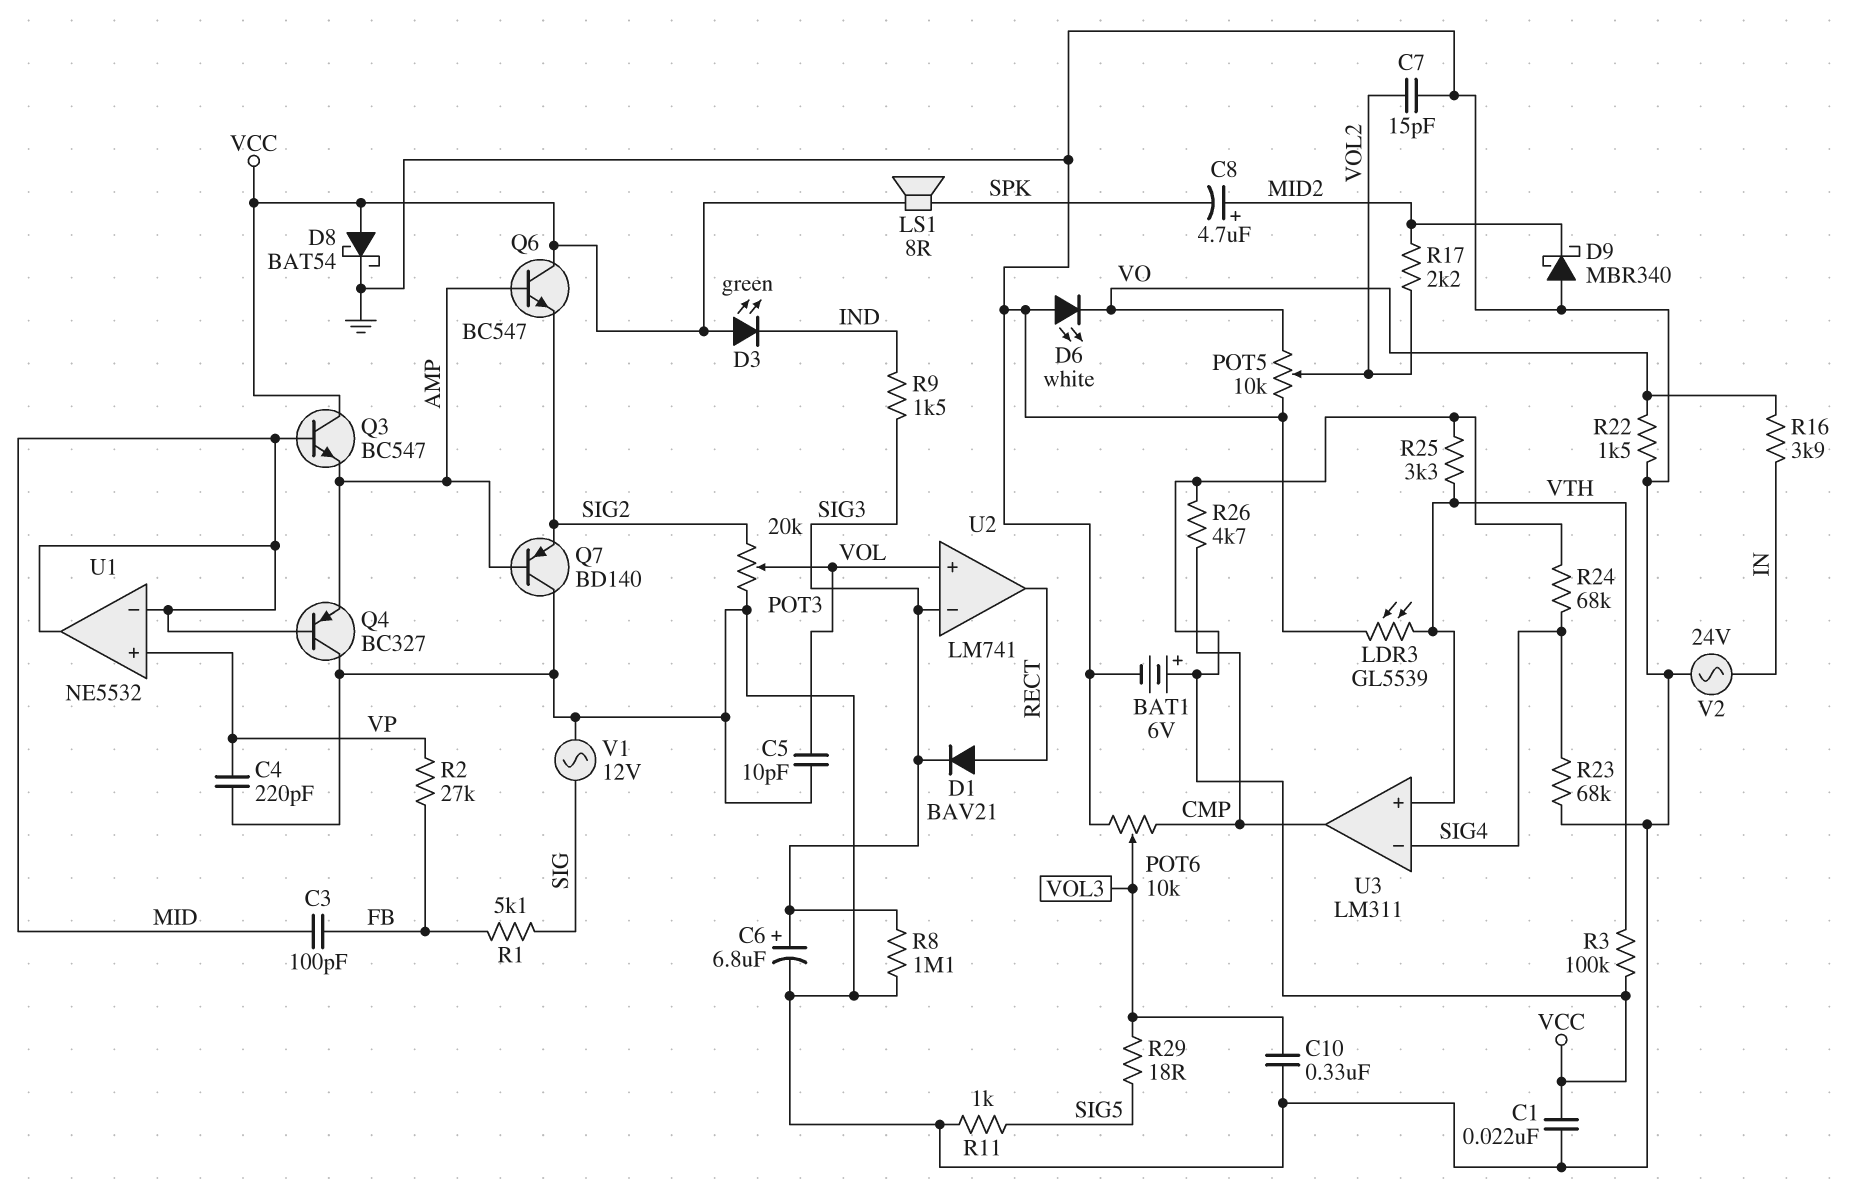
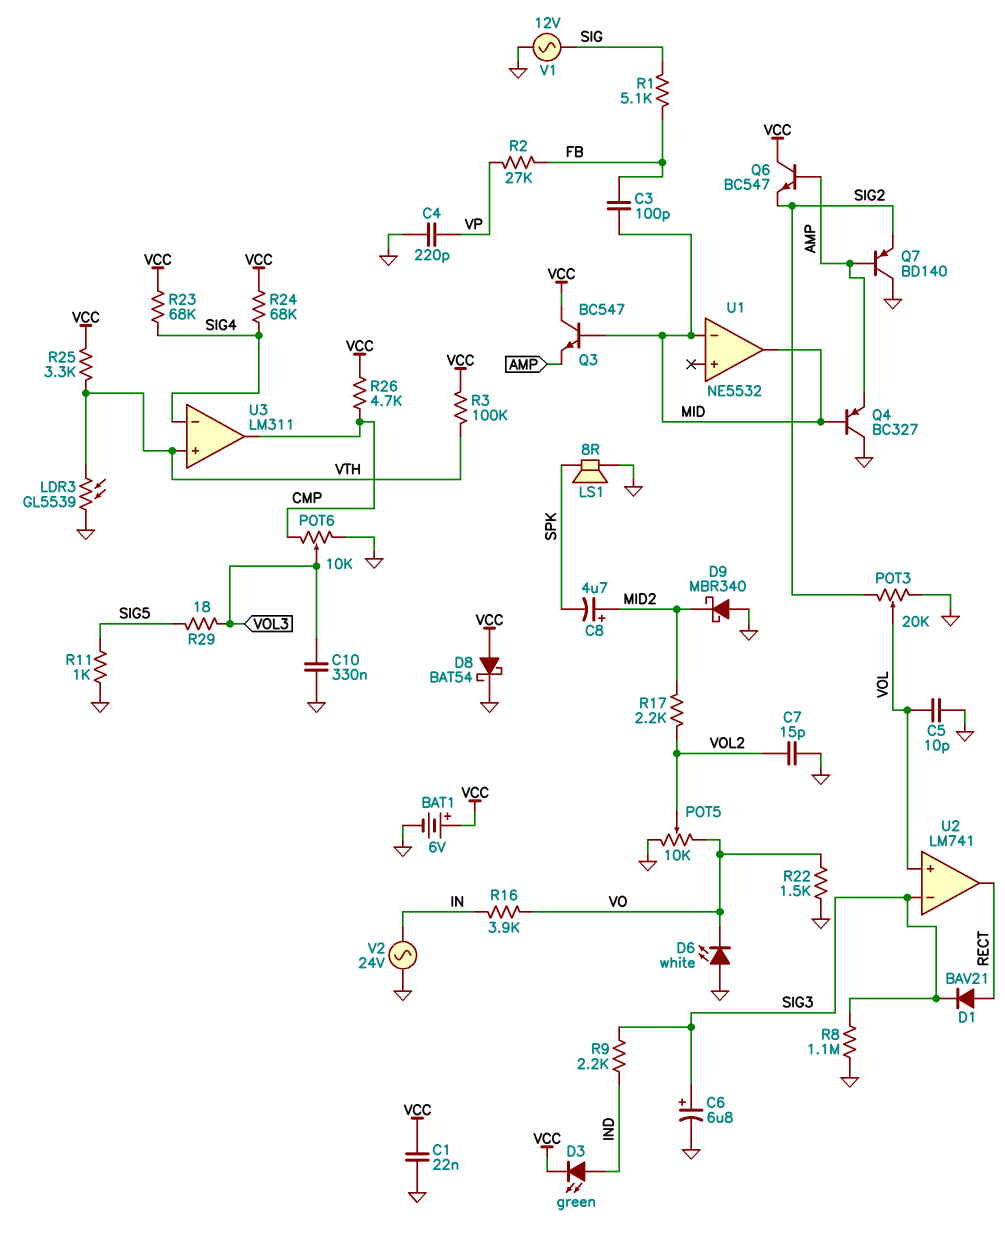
D3: LED green (A VCC, K IND) -> LED green (A IND, K VCC)
LS1: speaker 8R (SPK, VCC) -> speaker 8R (GND, SPK)
R9: 1.5k (IND, SIG3) -> 2.2k (IND, SIG3)
R23: 68k (GND, SIG4) -> 68k (SIG4, VCC)
U1 pin in+: VP -> none

